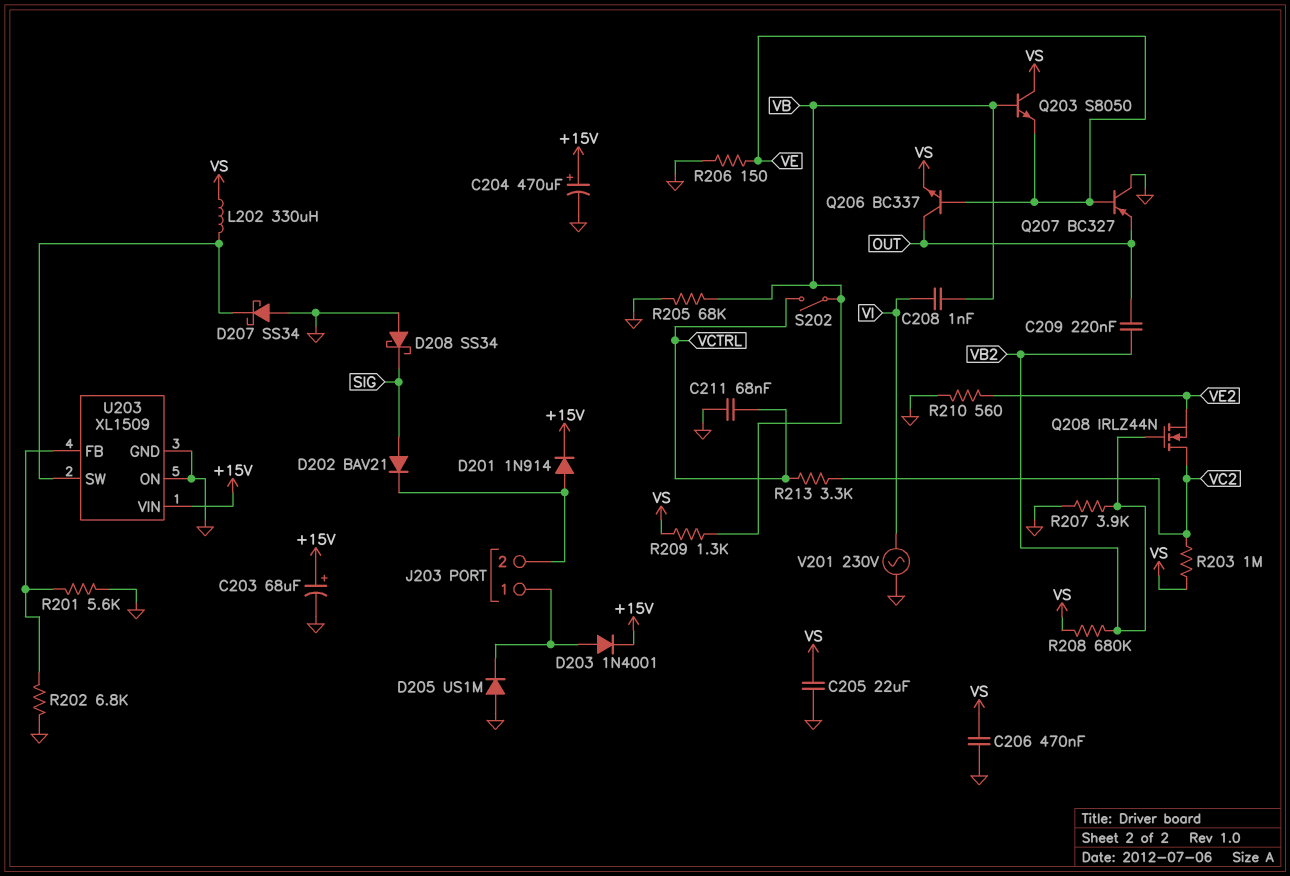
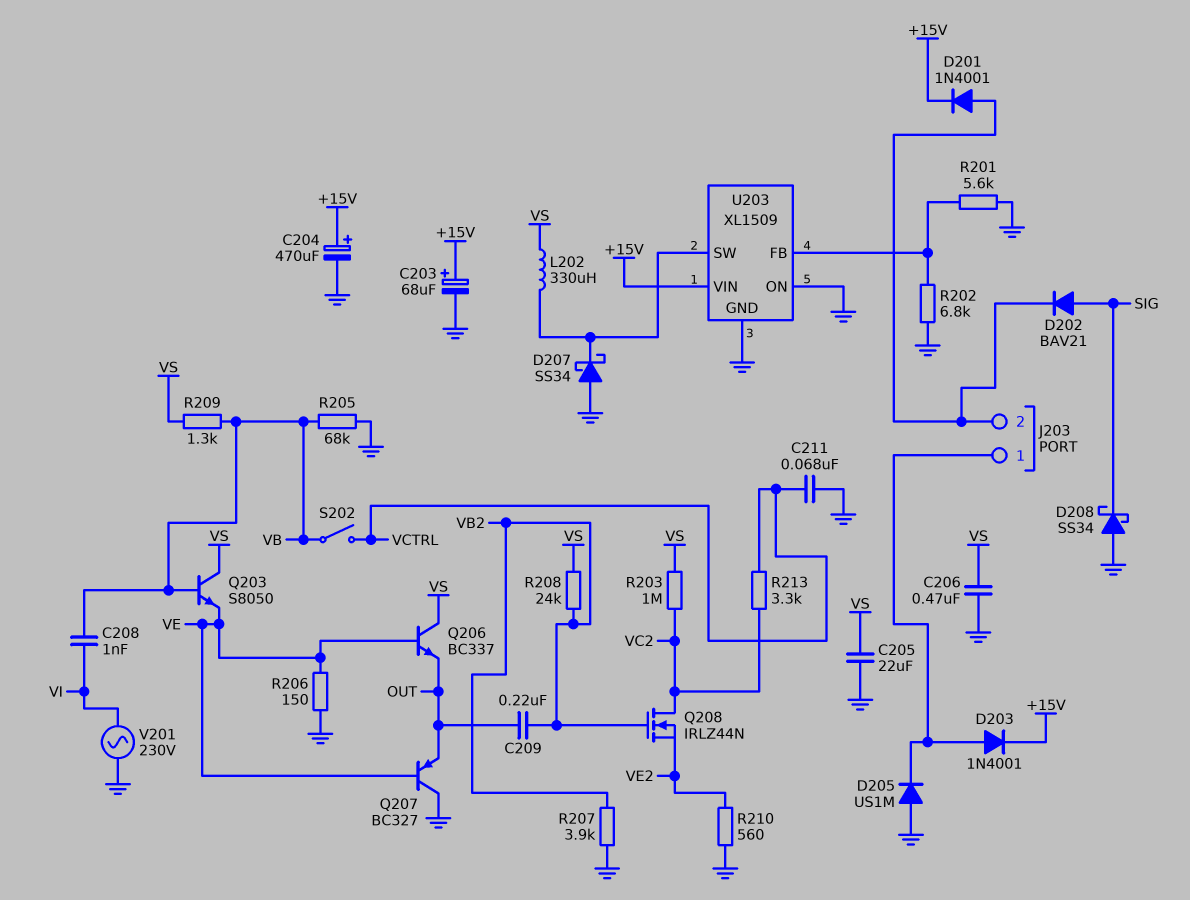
D201: diode 1N914 (A J203/2, K +15V) -> diode 1N4001 (A J203/2, K +15V)
Q206: NPN BC337 (B VE, C OUT, E VS) -> NPN BC337 (B VE, C VS, E OUT)
R208: 680k (VB2, VS) -> 24k (VB2, VS)

